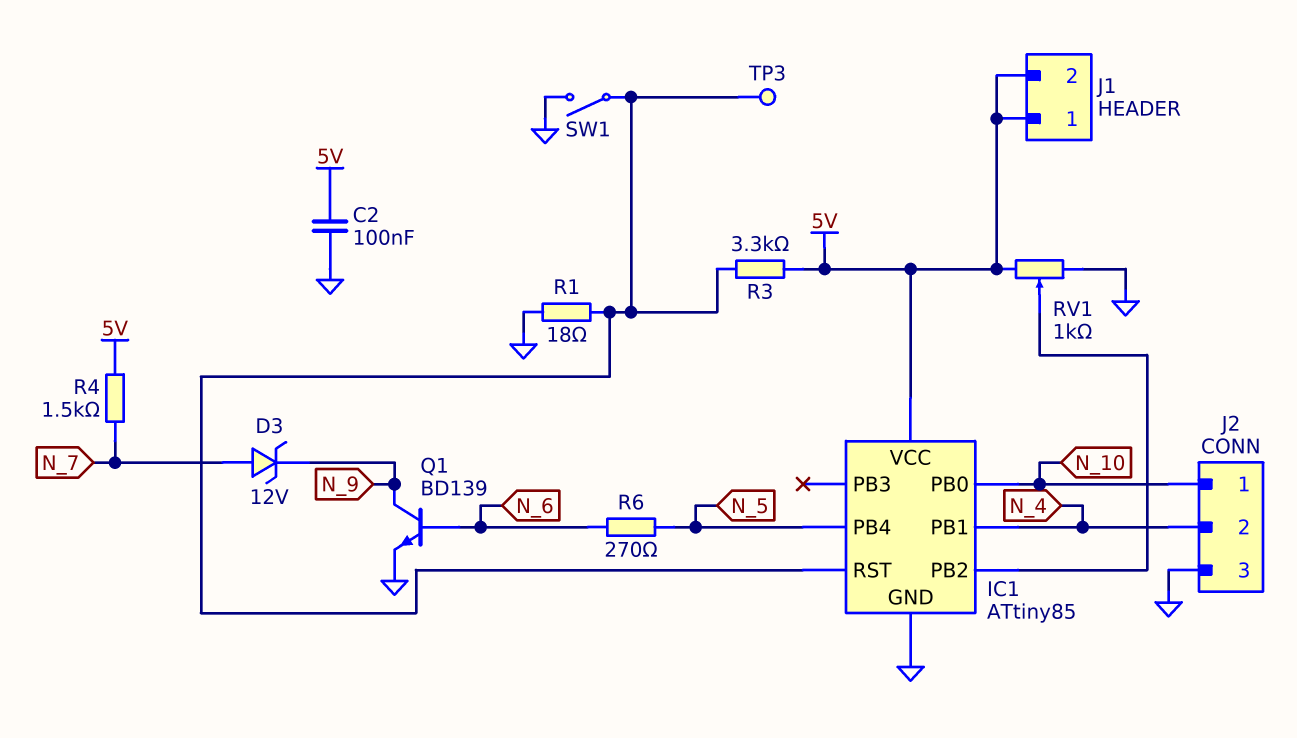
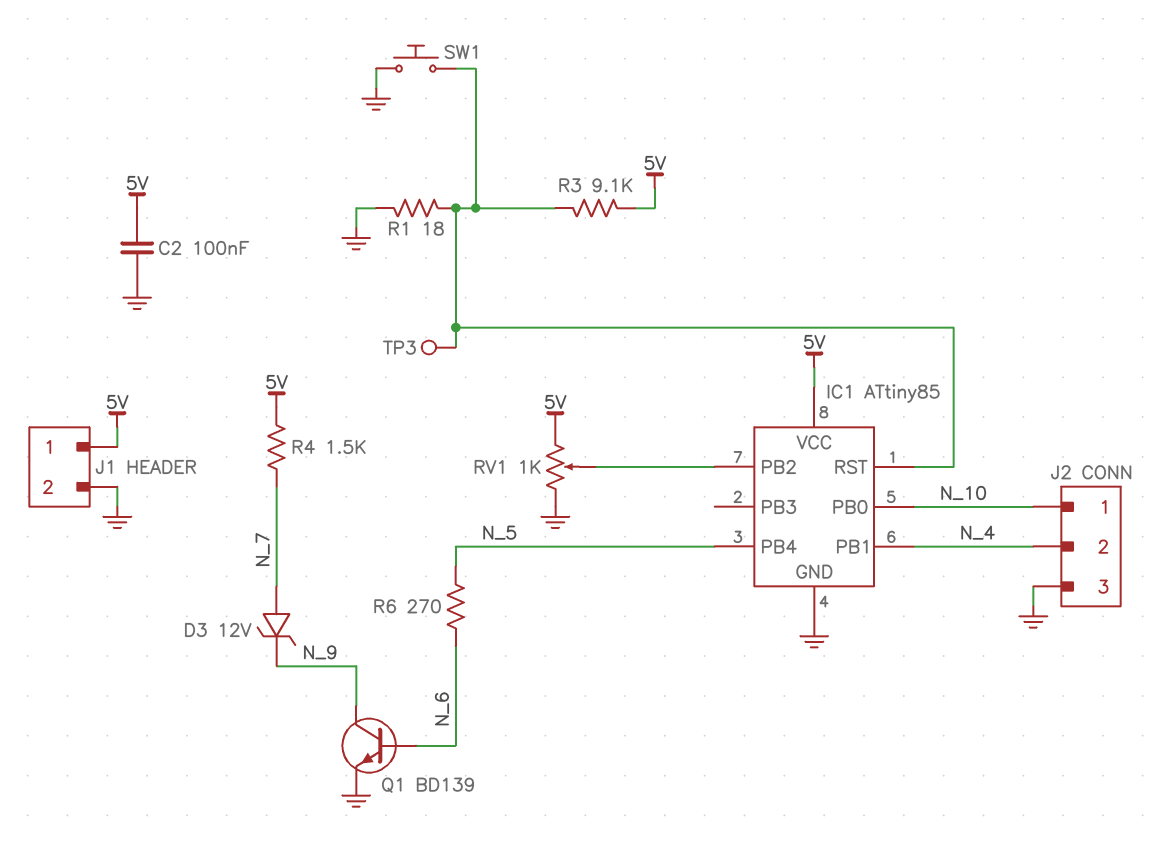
J1 pin 2: 5V -> GND
R3: 3.3k (5V, IC1/RST) -> 9.1k (5V, IC1/RST)
SW1: switch (GND, IC1/RST) -> button (GND, IC1/RST)

